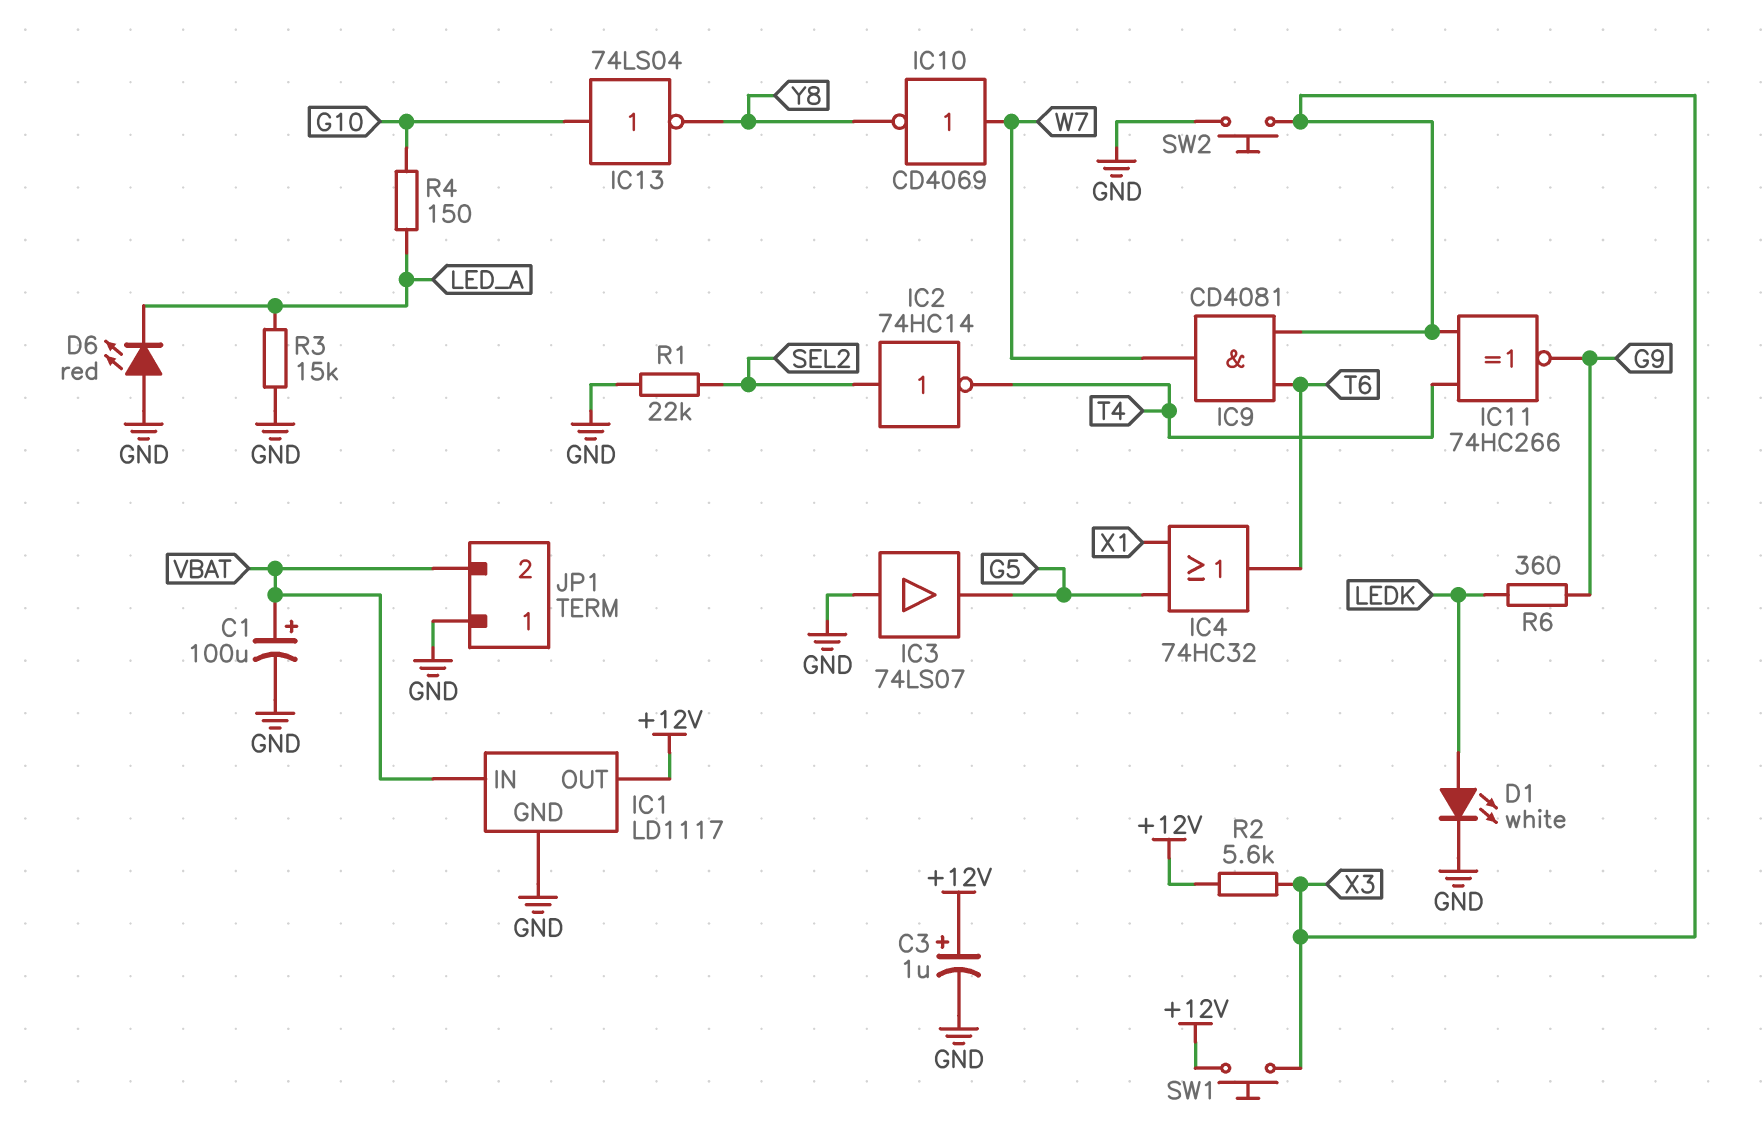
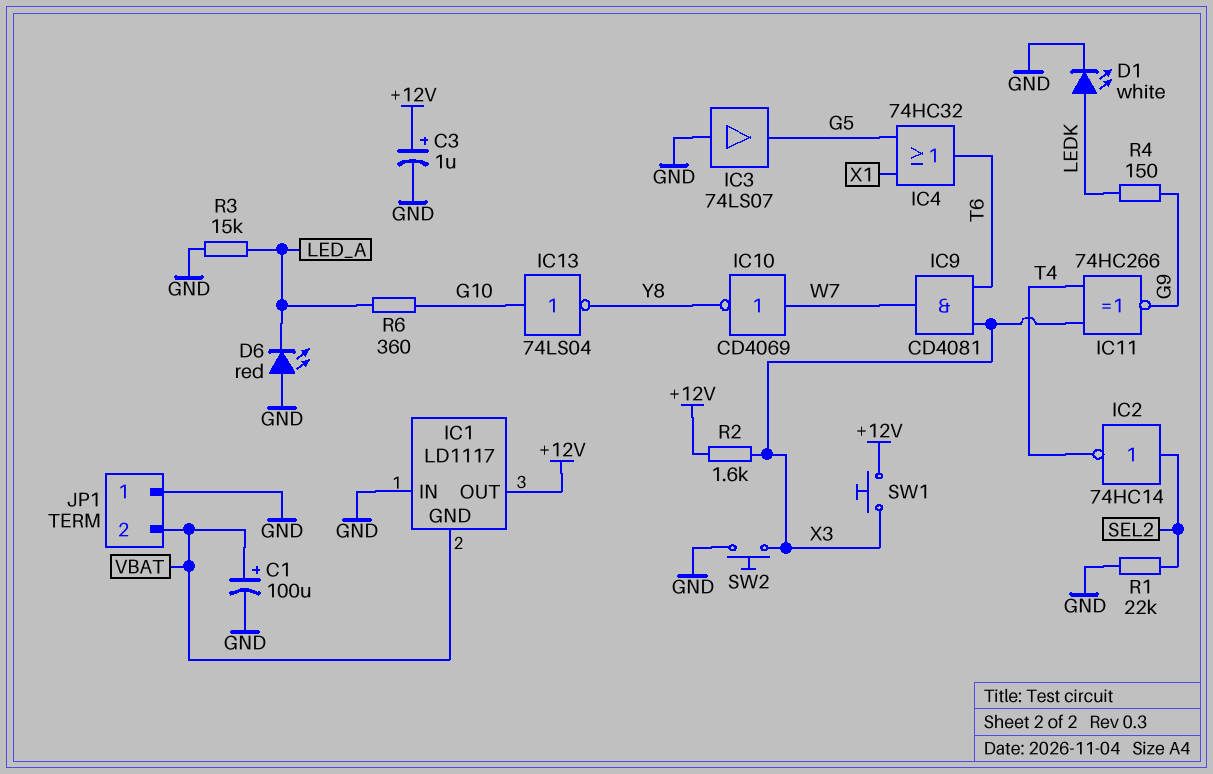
IC1 pin GND: GND -> VBAT
IC1 pin IN: VBAT -> GND
R2: 5.6k (+12V, X3) -> 1.6k (+12V, X3)
R4: 150 (G10, LED_A) -> 150 (G9, LEDK)
R6: 360 (G9, LEDK) -> 360 (G10, LED_A)

